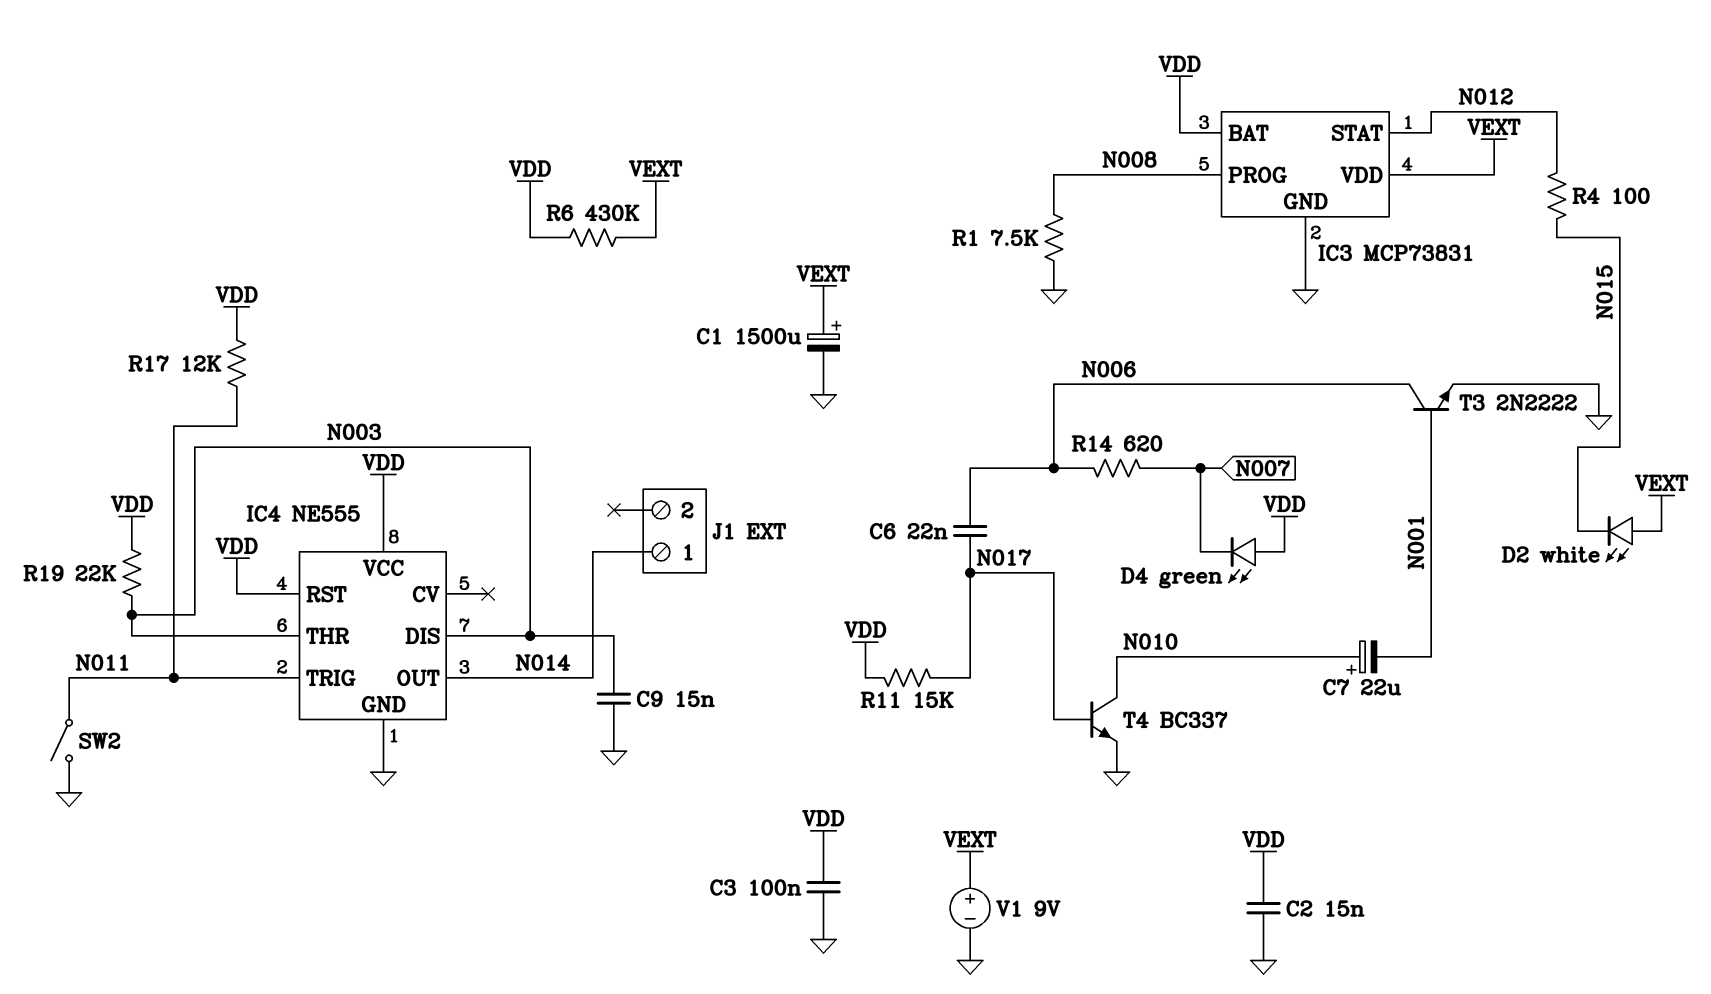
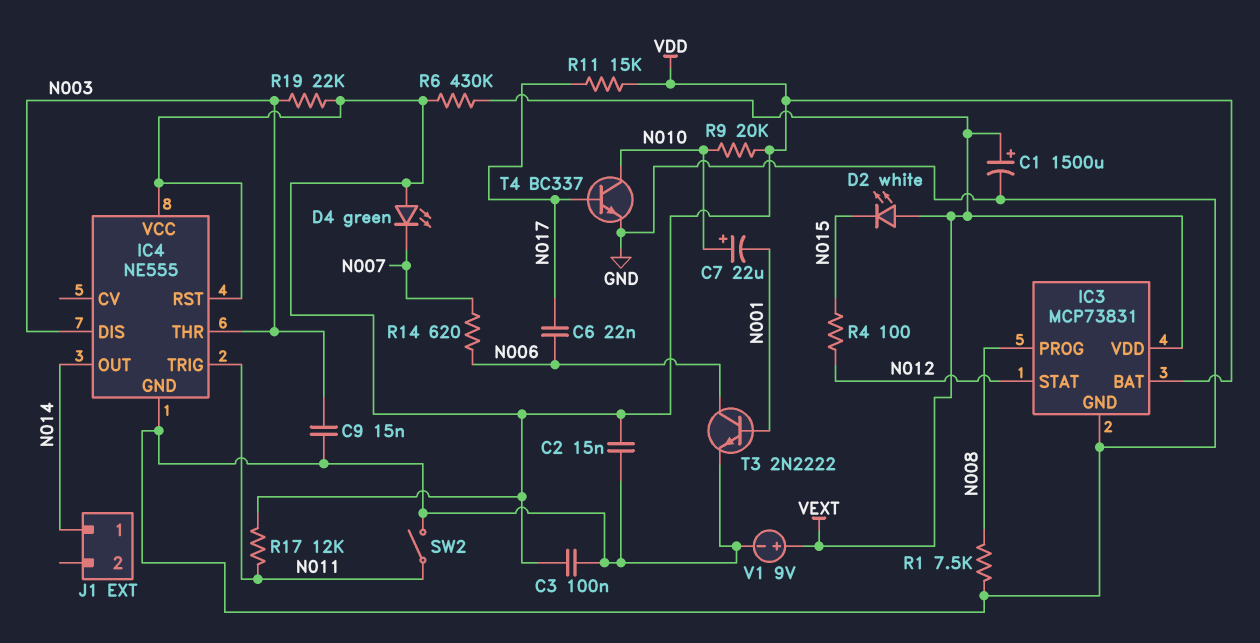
R9: none -> 20k (N010, VDD)

